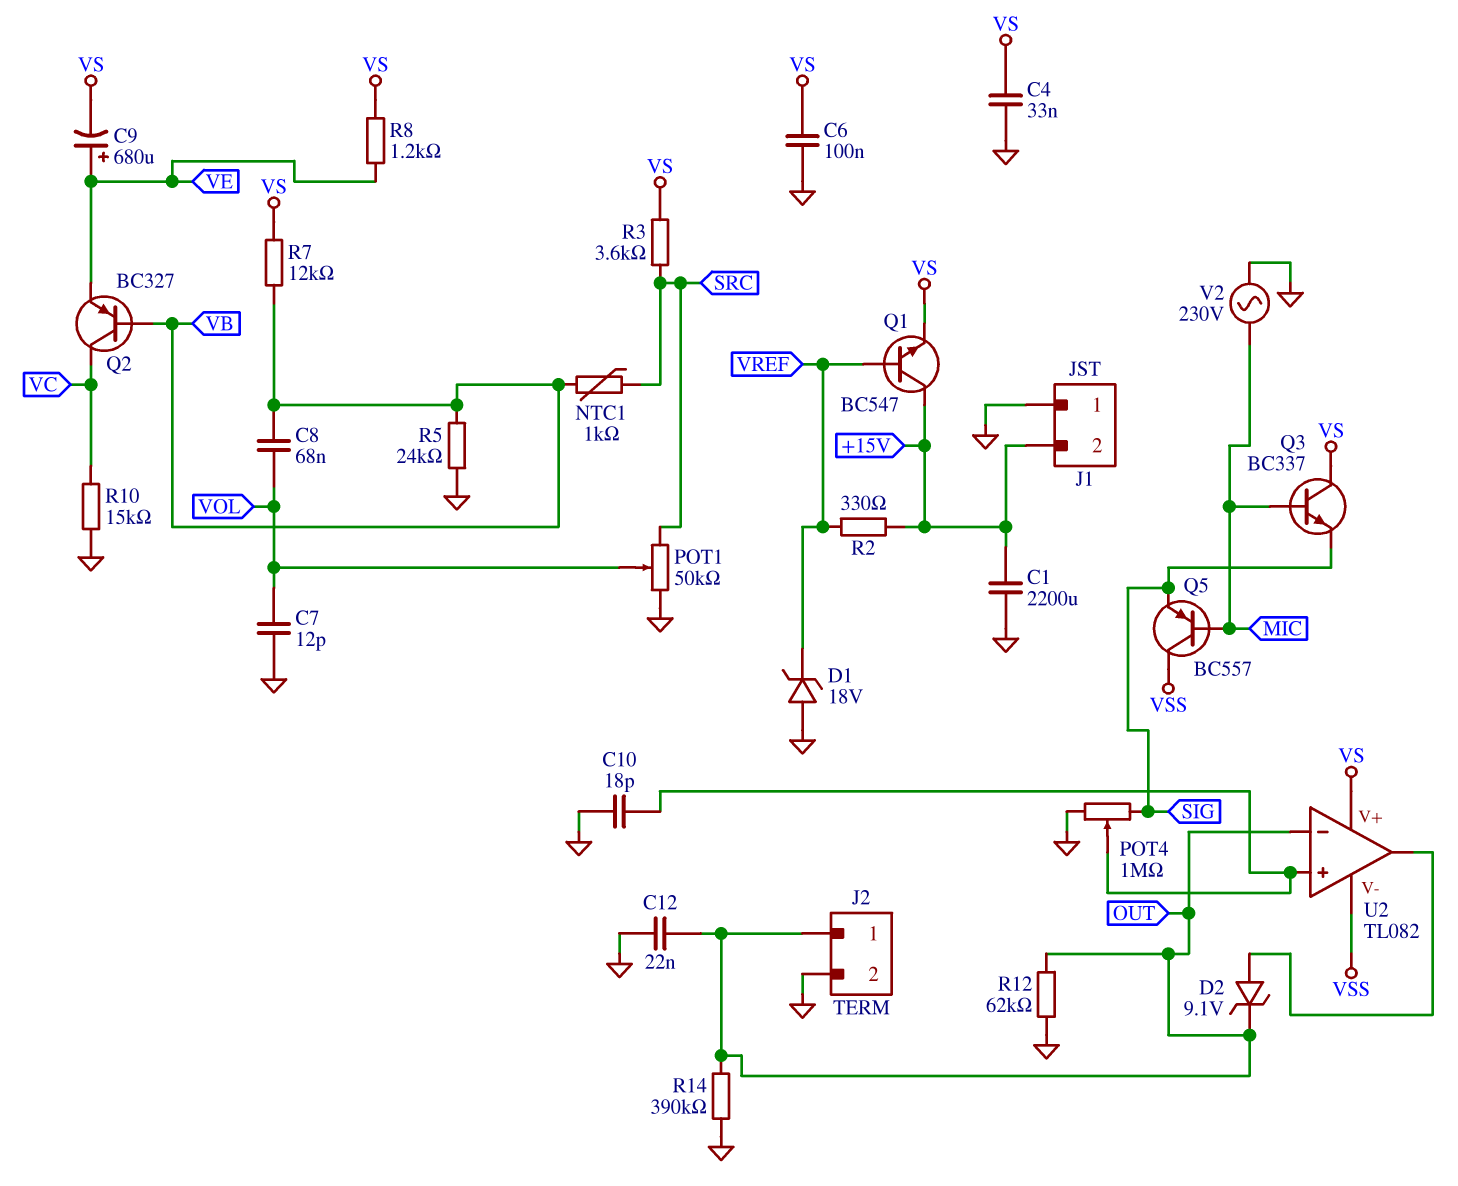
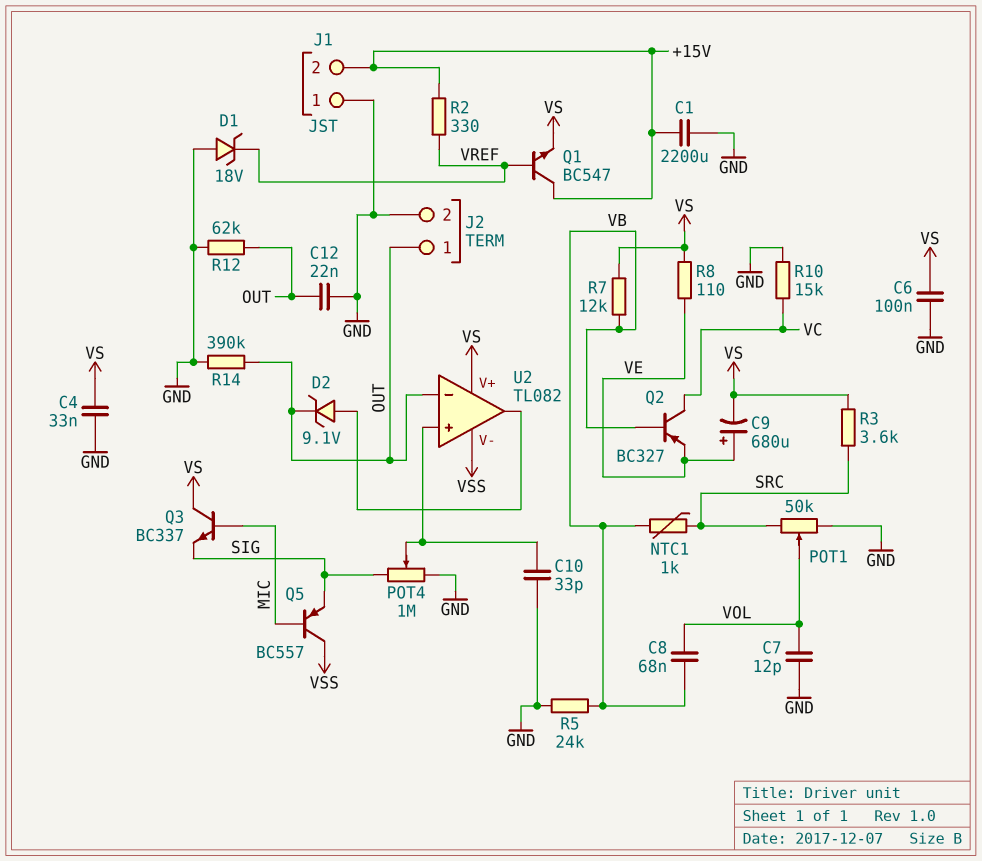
C10: 18pF (GND, U2/in+) -> 33pF (GND, U2/in+)
R8: 1.2k (VE, VS) -> 110 (VE, VS)
V2: AC 230V (GND, MIC) -> none

